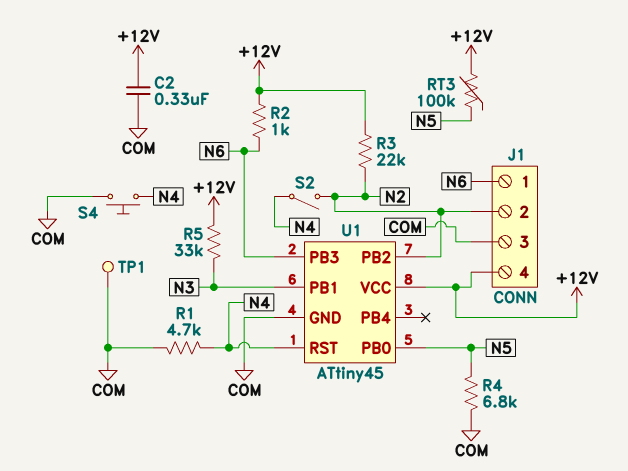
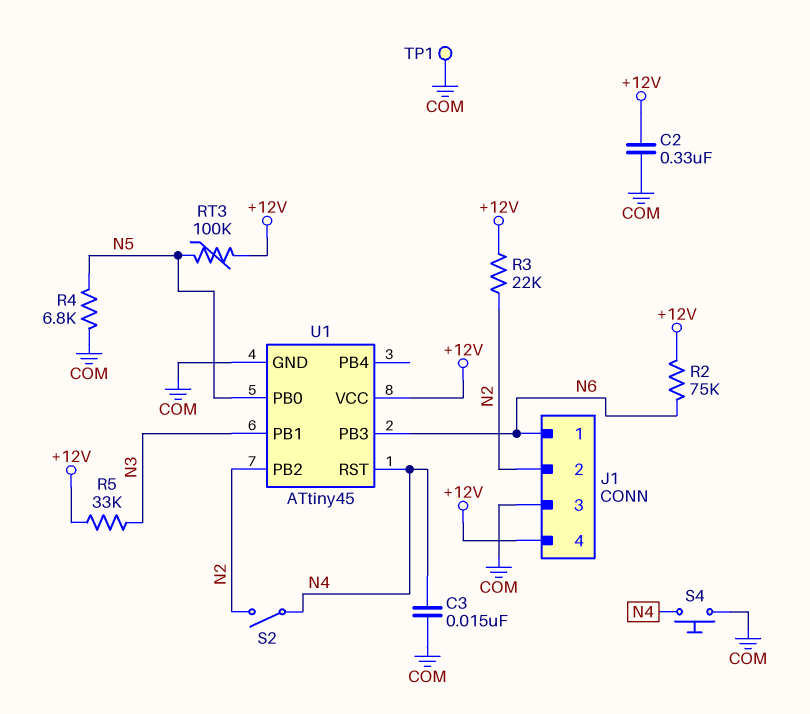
C3: none -> 15nF (COM, N4)
R1: 4.7k (COM, N4) -> none
R2: 1k (+12V, N6) -> 75k (+12V, N6)

